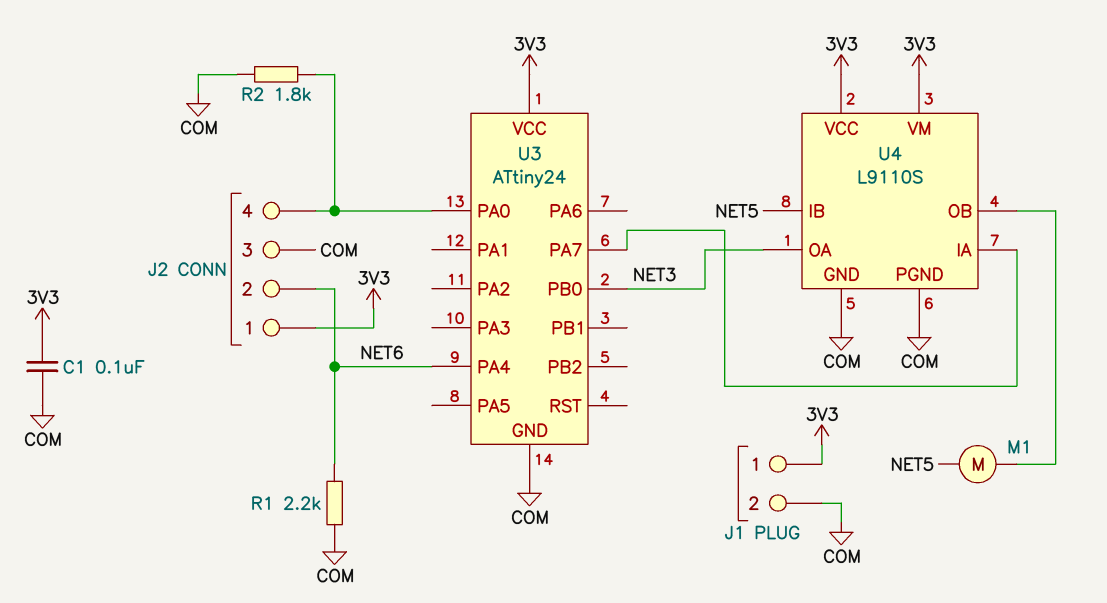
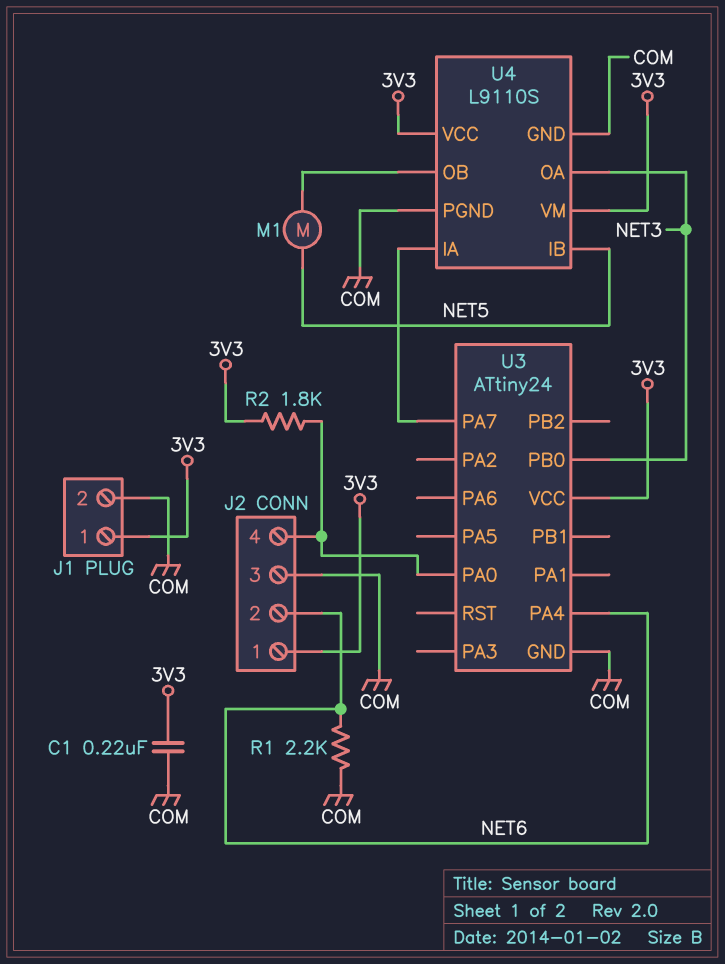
C1: 100nF (3V3, COM) -> 220nF (3V3, COM)
R2: 1.8k (COM, J2/4) -> 1.8k (3V3, J2/4)

